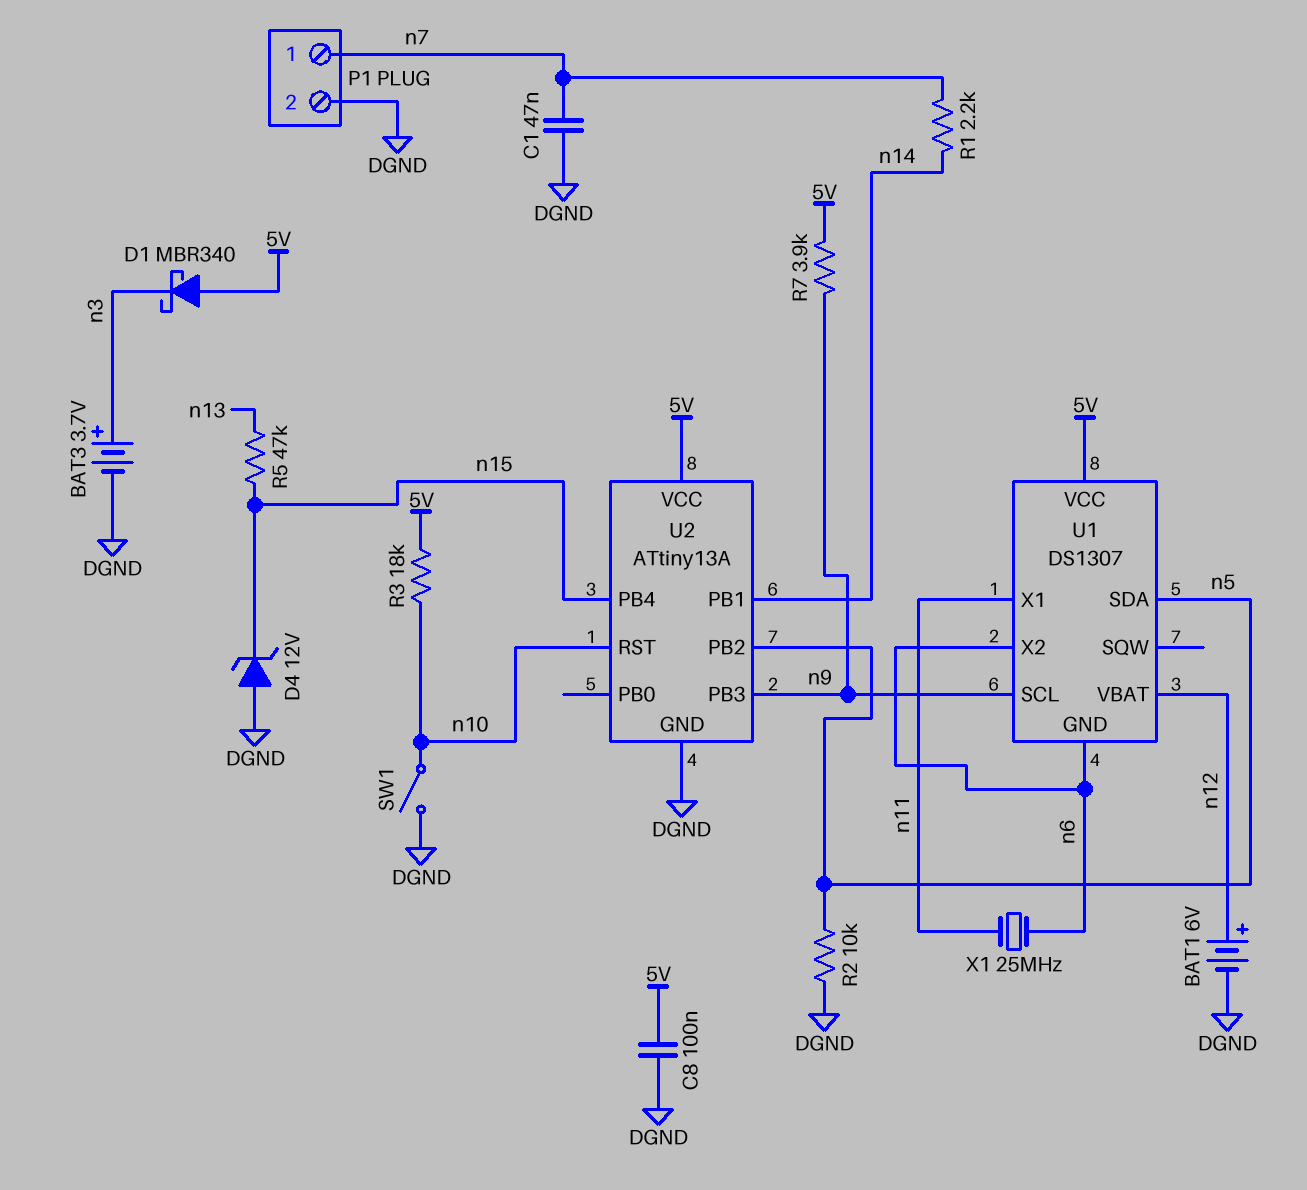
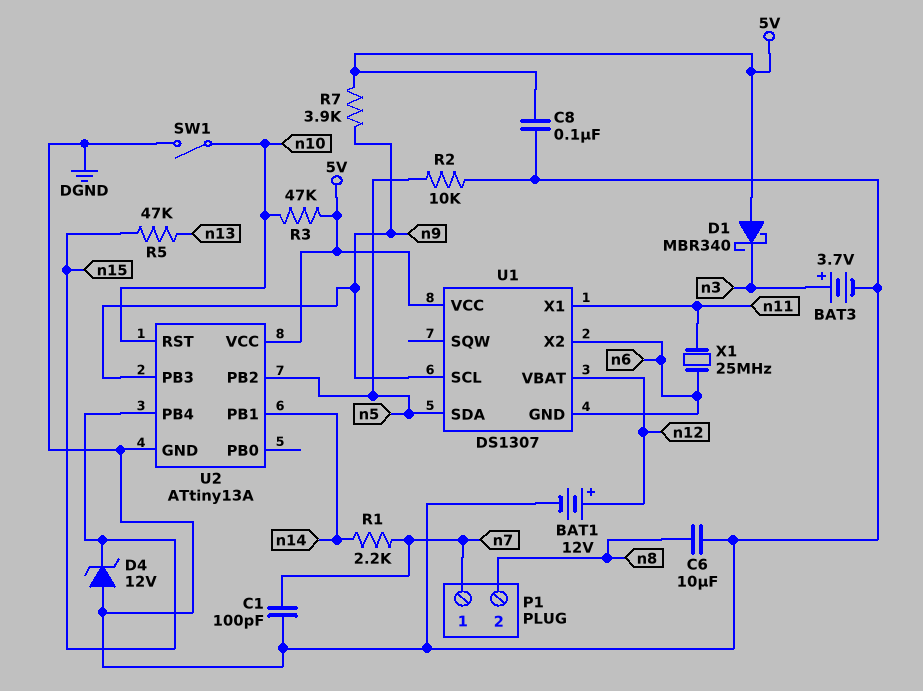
BAT1: 6V (plus n12, minus DGND) -> 12V (plus n12, minus DGND)
C1: 47nF (DGND, n7) -> 100pF (DGND, n7)
C6: none -> 10uF (DGND, n8)
P1 pin 2: DGND -> n8
R3: 18k (5V, n10) -> 47k (5V, n10)

